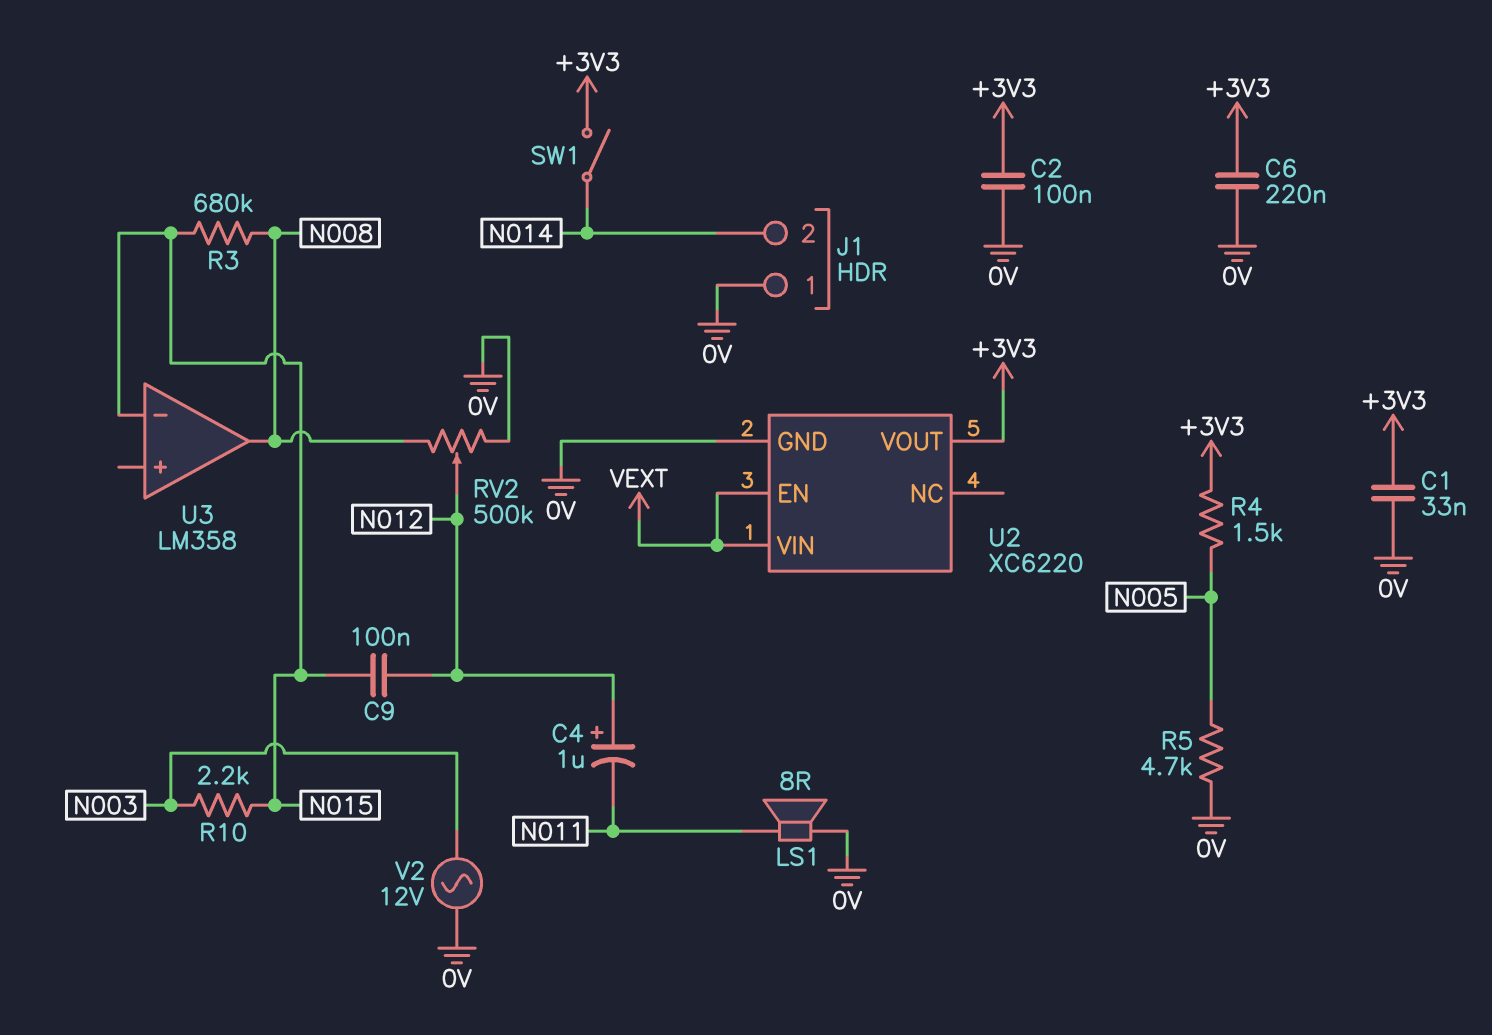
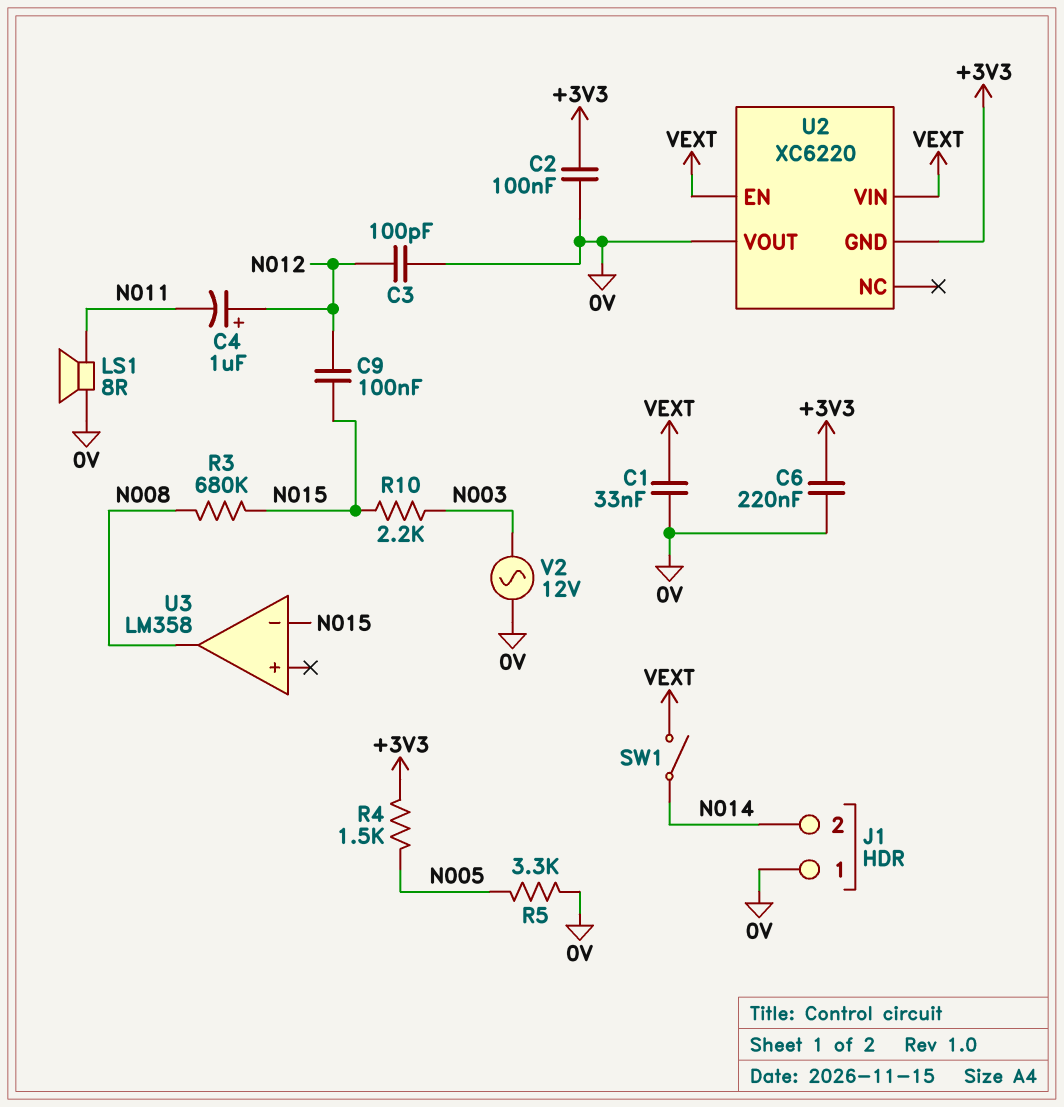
C1: 33nF (+3V3, 0V) -> 33nF (0V, VEXT)
C3: none -> 100pF (0V, N012)
R5: 4.7k (0V, N005) -> 3.3k (0V, N005)
RV2: 500k (0V, N008, wiper N012) -> none
SW1: switch (+3V3, N014) -> switch (N014, VEXT)
U2 pin GND: 0V -> +3V3
U2 pin VOUT: +3V3 -> 0V

